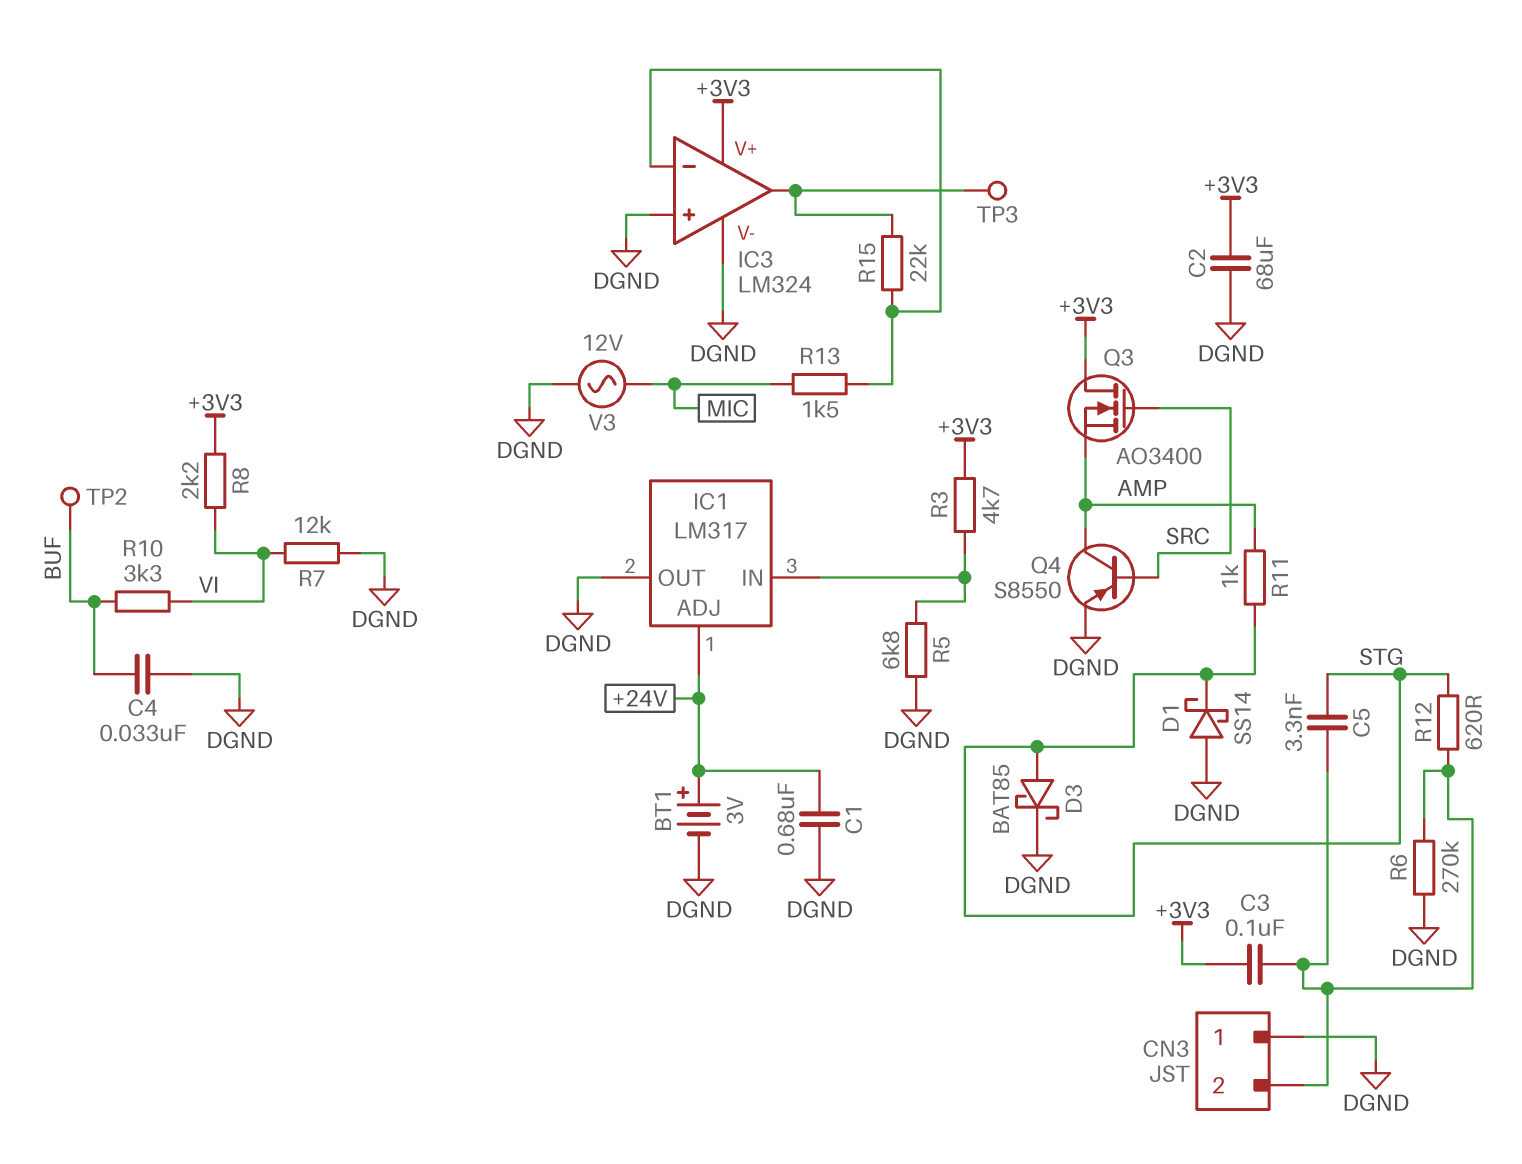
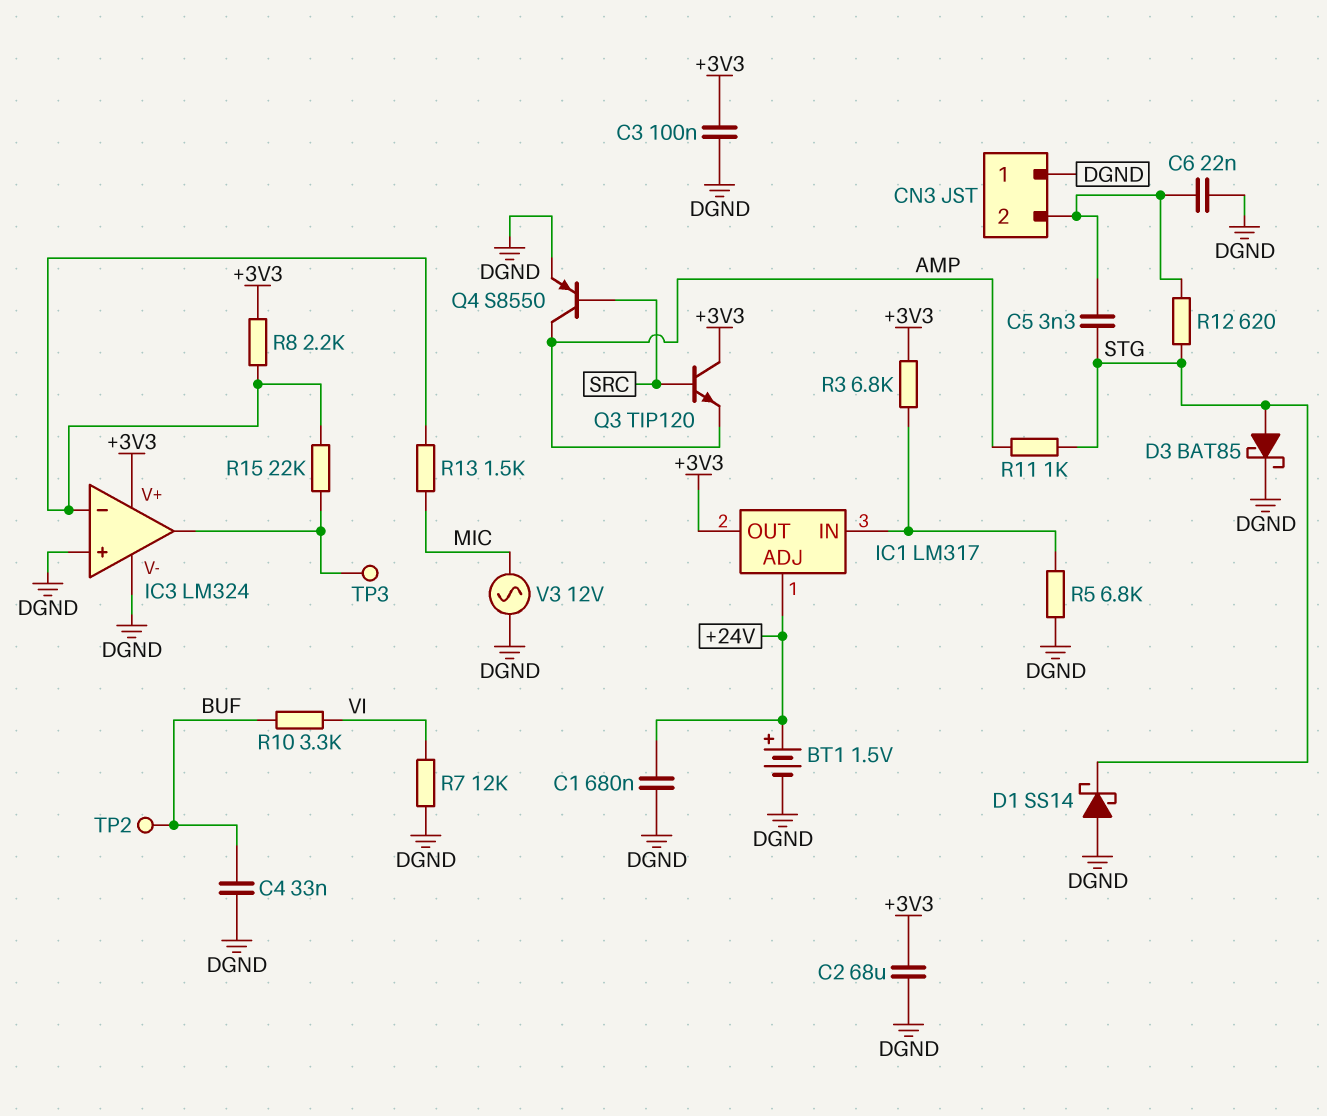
BT1: 3V (plus +24V, minus DGND) -> 1.5V (plus +24V, minus DGND)
C3: 100nF (+3V3, CN3/2) -> 100nF (+3V3, DGND)
C6: none -> 22nF (CN3/2, DGND)
IC1 pin OUT: DGND -> +3V3
Q3: NMOS AO3400 (G SRC, D +3V3, S AMP) -> NPN TIP120 (B SRC, C +3V3, E AMP)
R3: 4.7k (+3V3, IC1/IN) -> 6.8k (+3V3, IC1/IN)
R6: 270k (CN3/2, DGND) -> none
R8: 2.2k (+3V3, VI) -> 2.2k (+3V3, IC3/in-)

